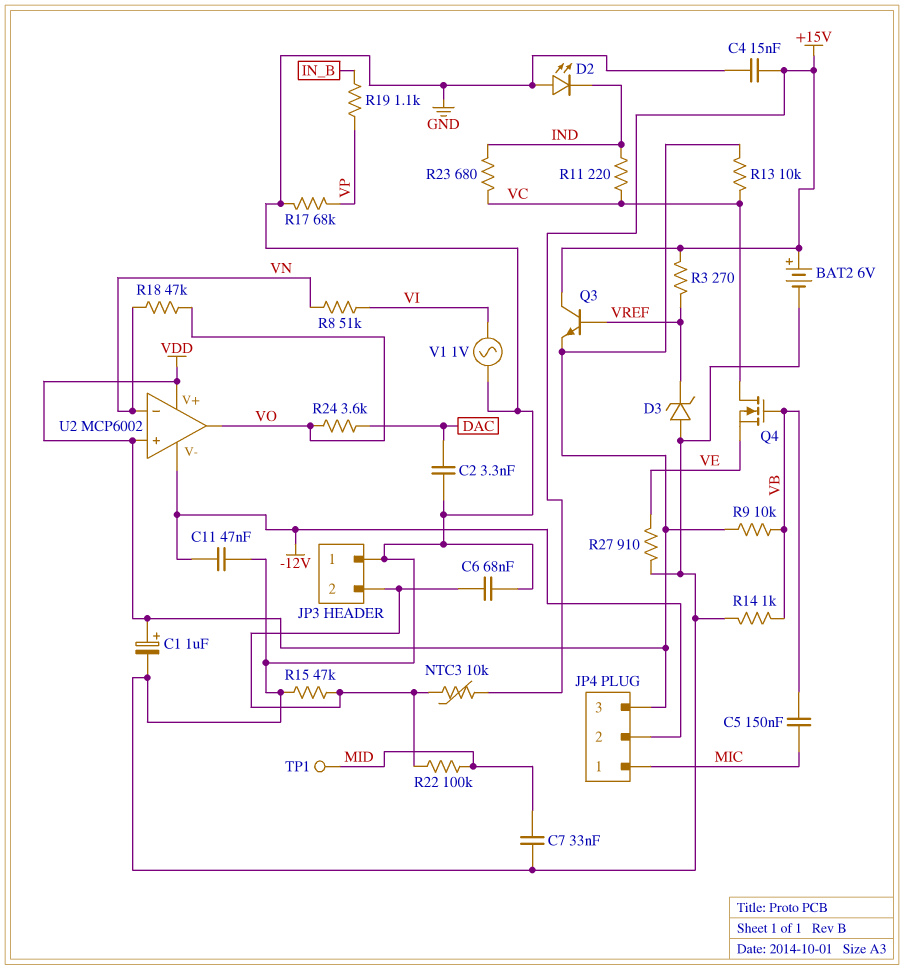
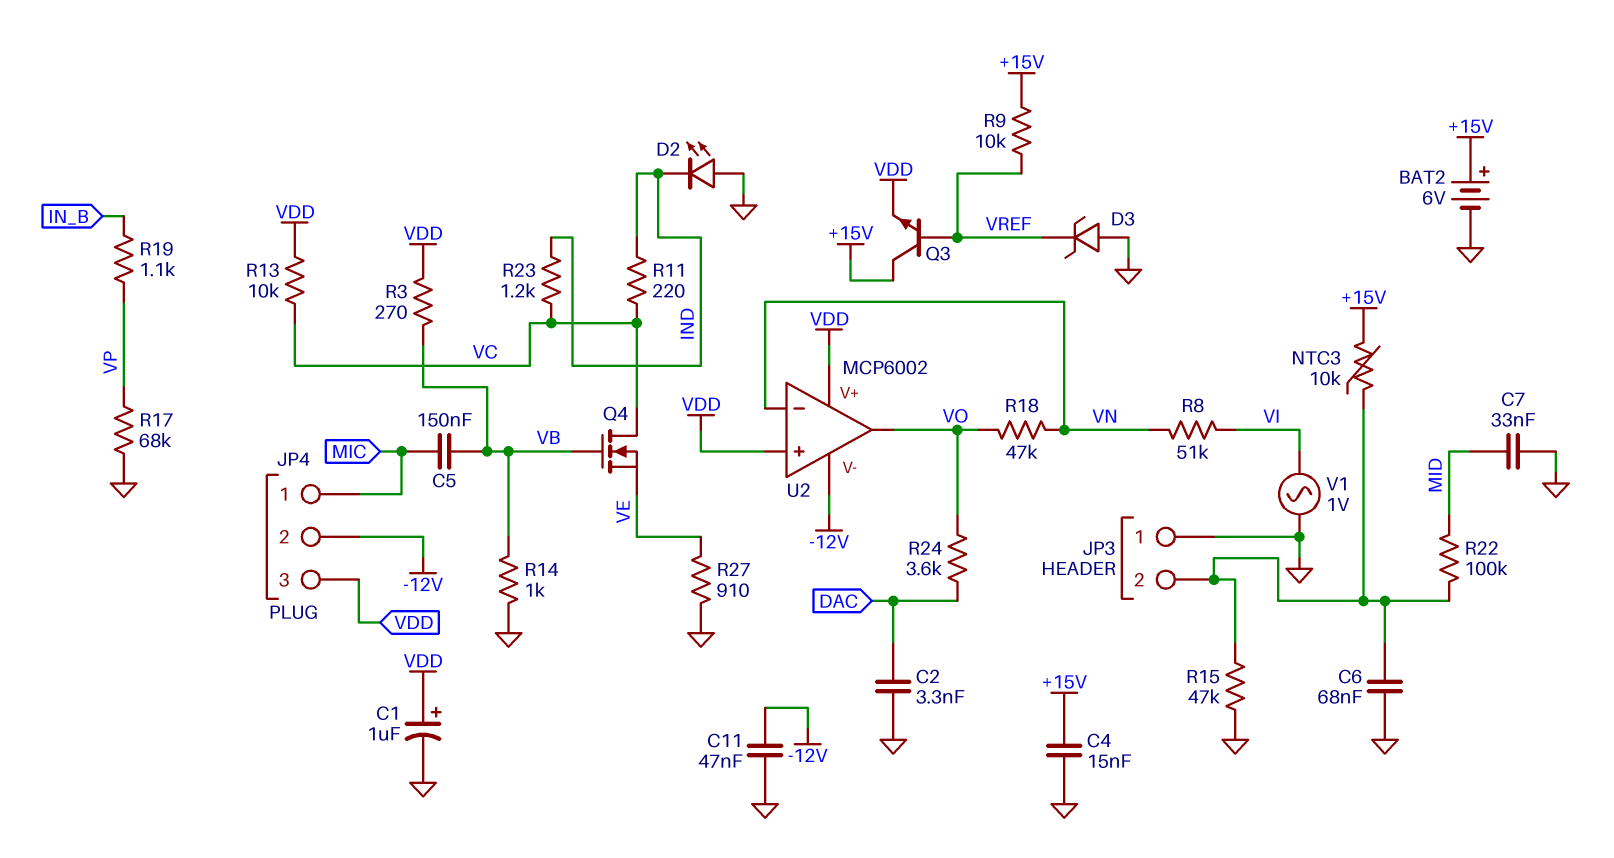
R3: 270 (+15V, VREF) -> 270 (VB, VDD)
R9: 10k (VB, VDD) -> 10k (+15V, VREF)
R23: 680 (IND, VC) -> 1.2k (IND, VC)
TP1: test point (MID) -> none

